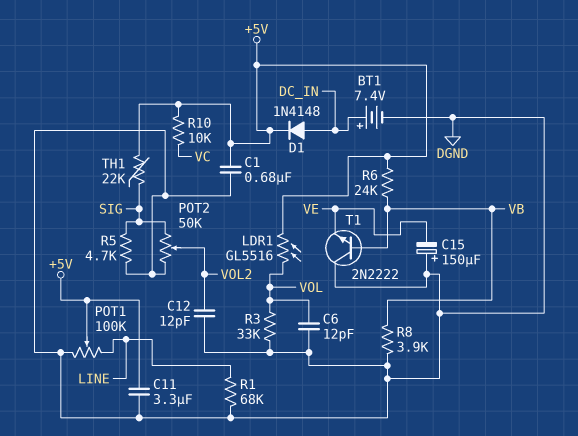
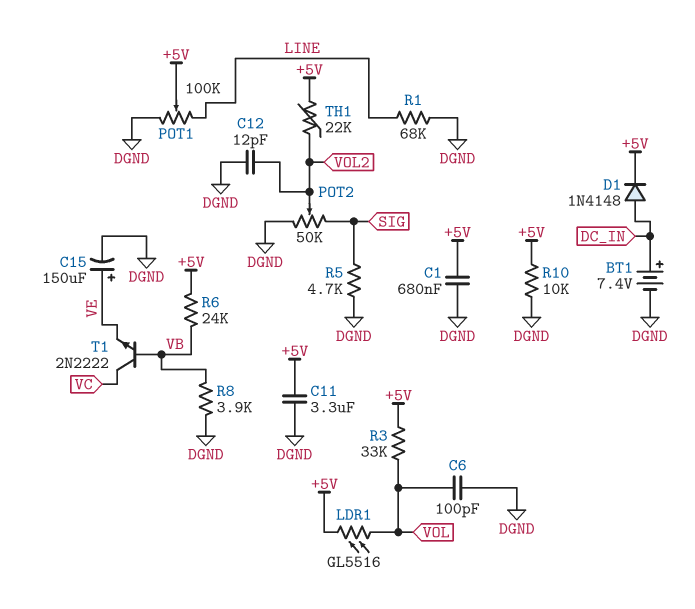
C6: 12pF (DGND, VOL) -> 100pF (DGND, VOL)
C15: 150uF (plus DGND, minus VE) -> 150uF (plus VE, minus DGND)
R3: 33k (DGND, VOL) -> 33k (+5V, VOL)
R10: 10k (+5V, VC) -> 10k (+5V, DGND)
T1: NPN 2N2222 (B VB, C DGND, E VE) -> NPN 2N2222 (B VB, C VC, E VE)
TH1: 22k (+5V, SIG) -> 22k (+5V, VOL2)

